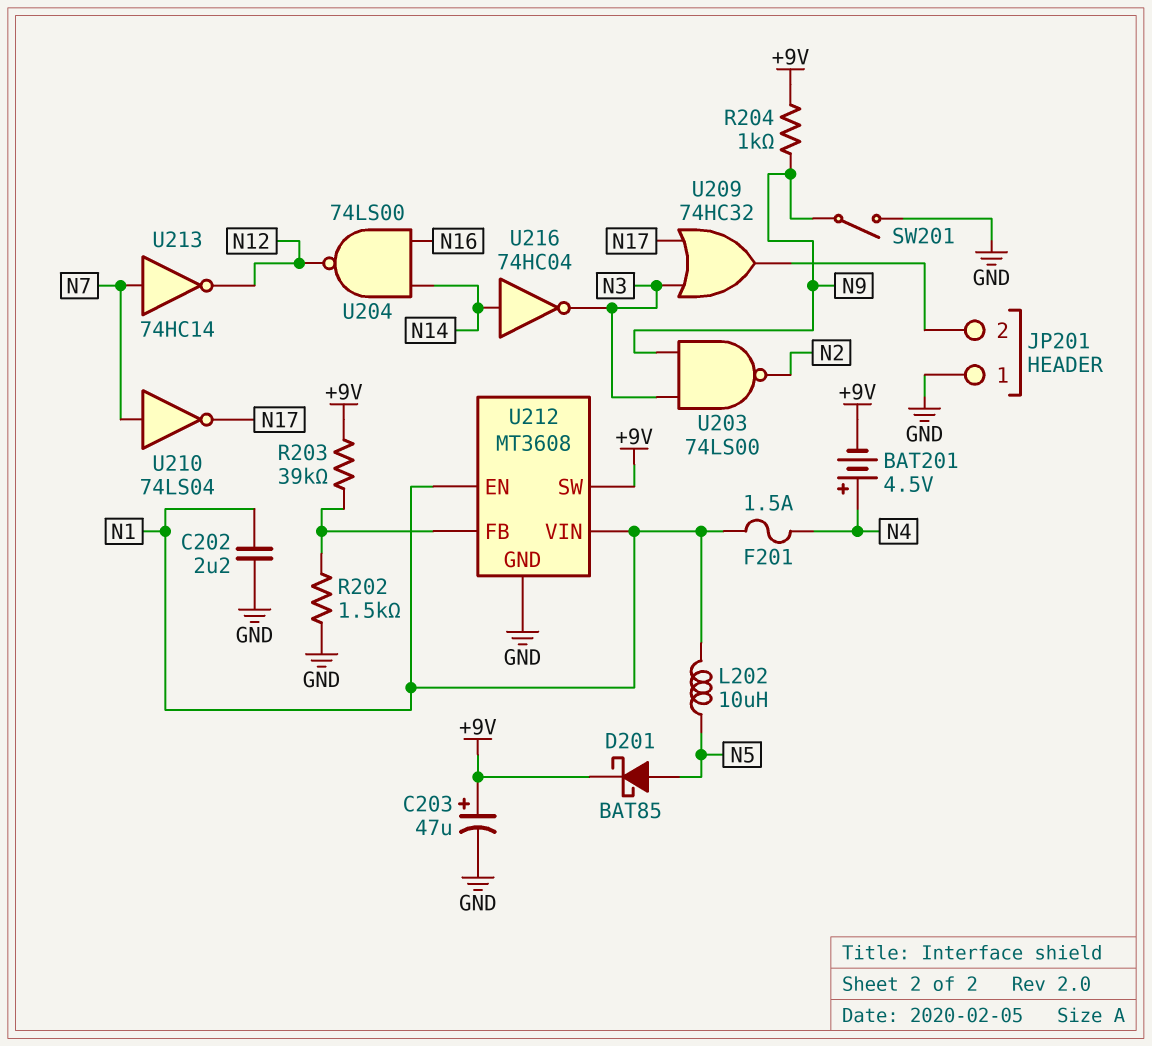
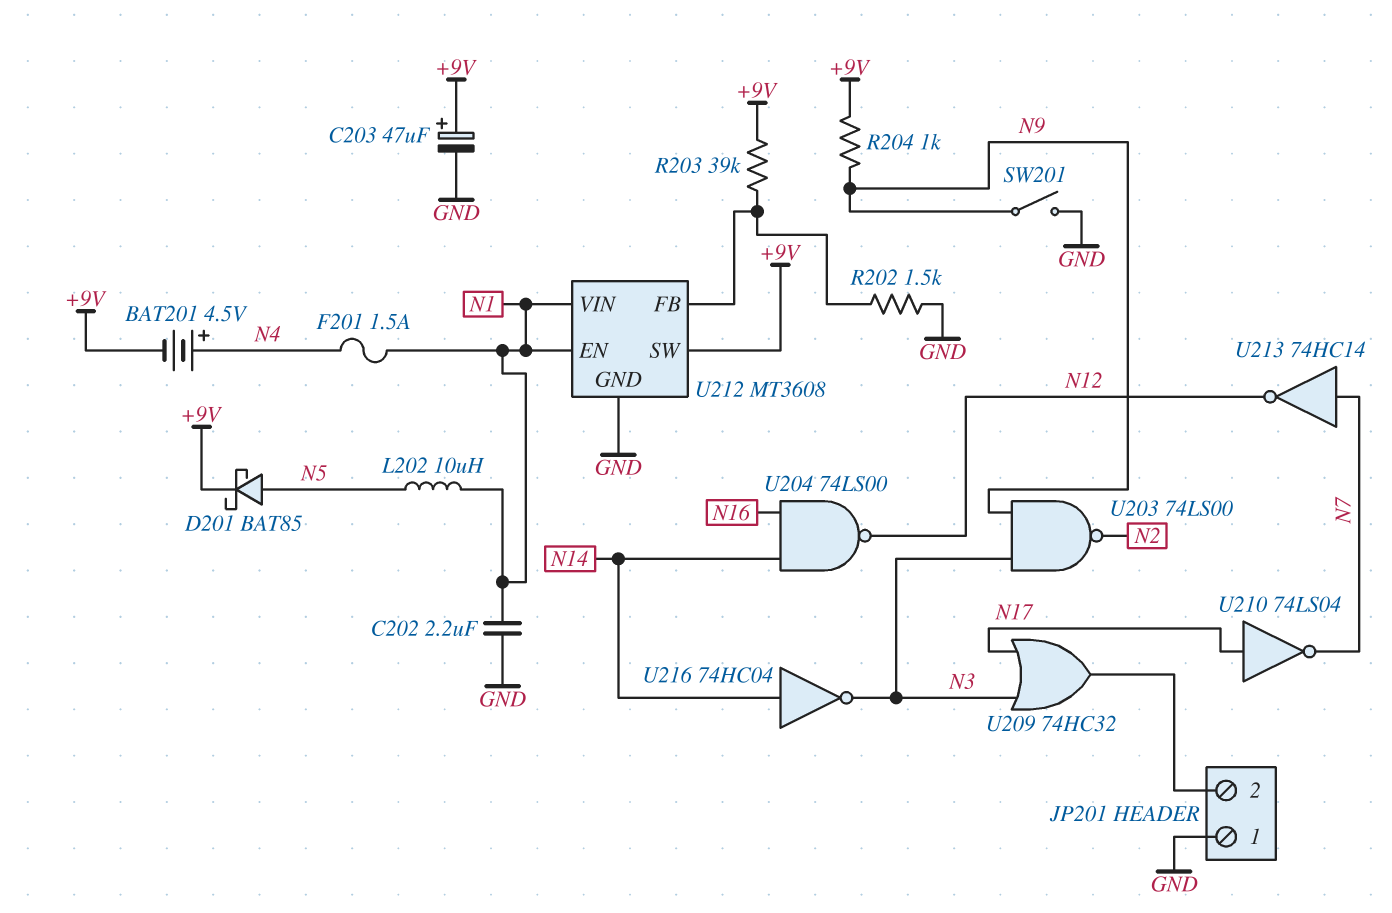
U210: NOT 74LS04 (in N7, out N17) -> NOT 74LS04 (in N17, out N7)

